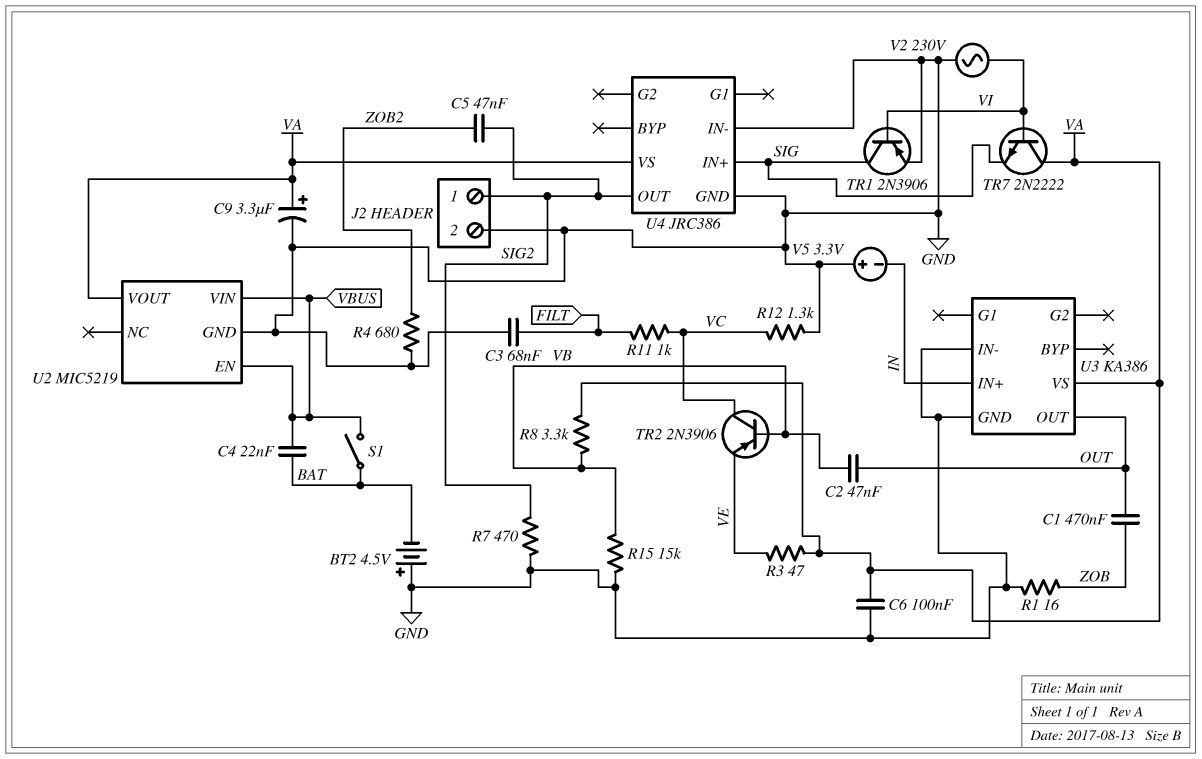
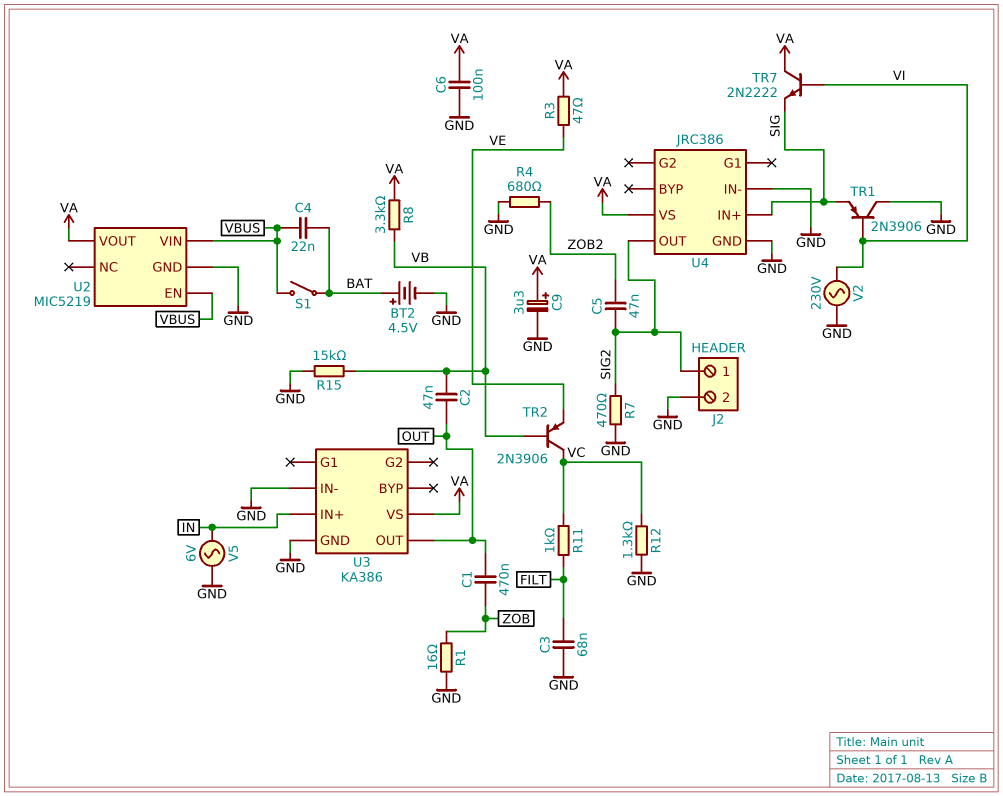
BT2: 4.5V (plus GND, minus BAT) -> 4.5V (plus BAT, minus GND)
TR1: PNP 2N3906 (B VI, C SIG, E GND) -> PNP 2N3906 (B VI, C GND, E SIG)
V5: 3.3V (plus GND, minus IN) -> AC 6V (GND, IN)

